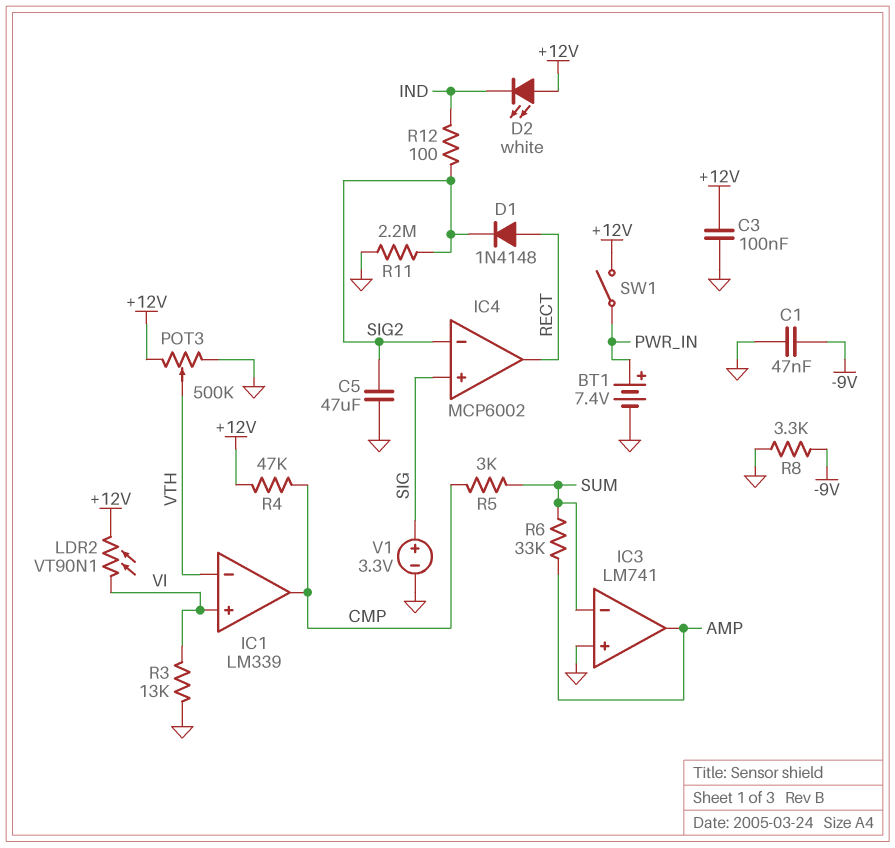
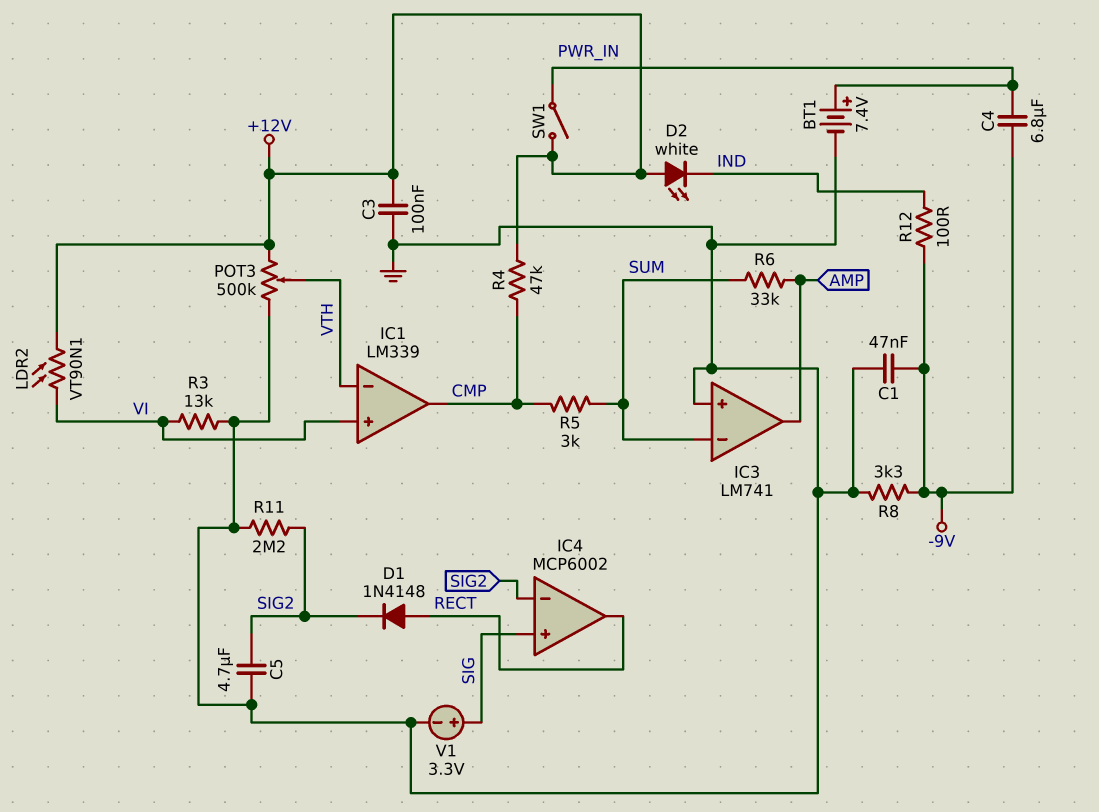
C4: none -> 6.8uF (-9V, PWR_IN)
C5: 47uF (GND, SIG2) -> 4.7uF (GND, SIG2)
R12: 100 (IND, SIG2) -> 100 (-9V, IND)

